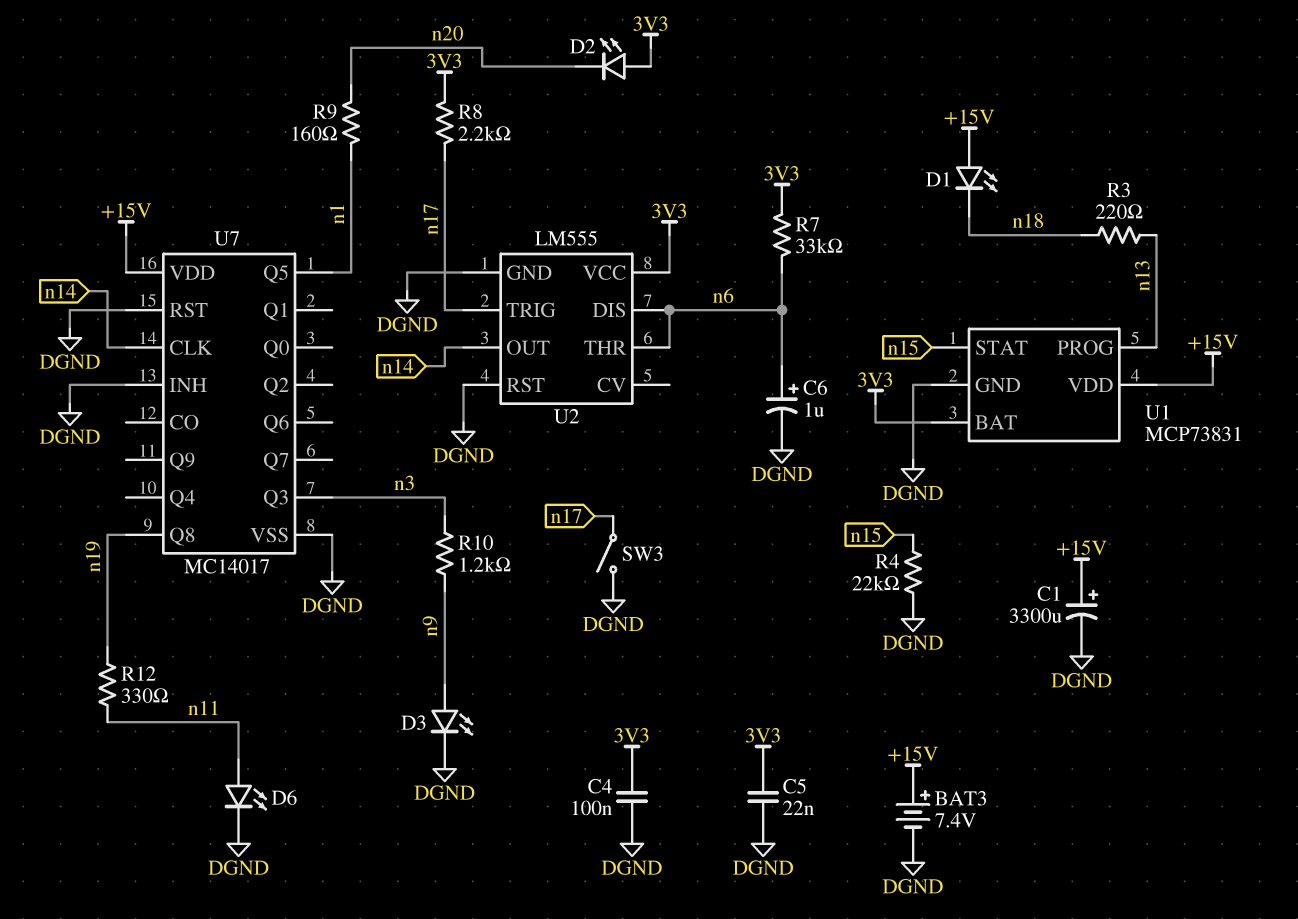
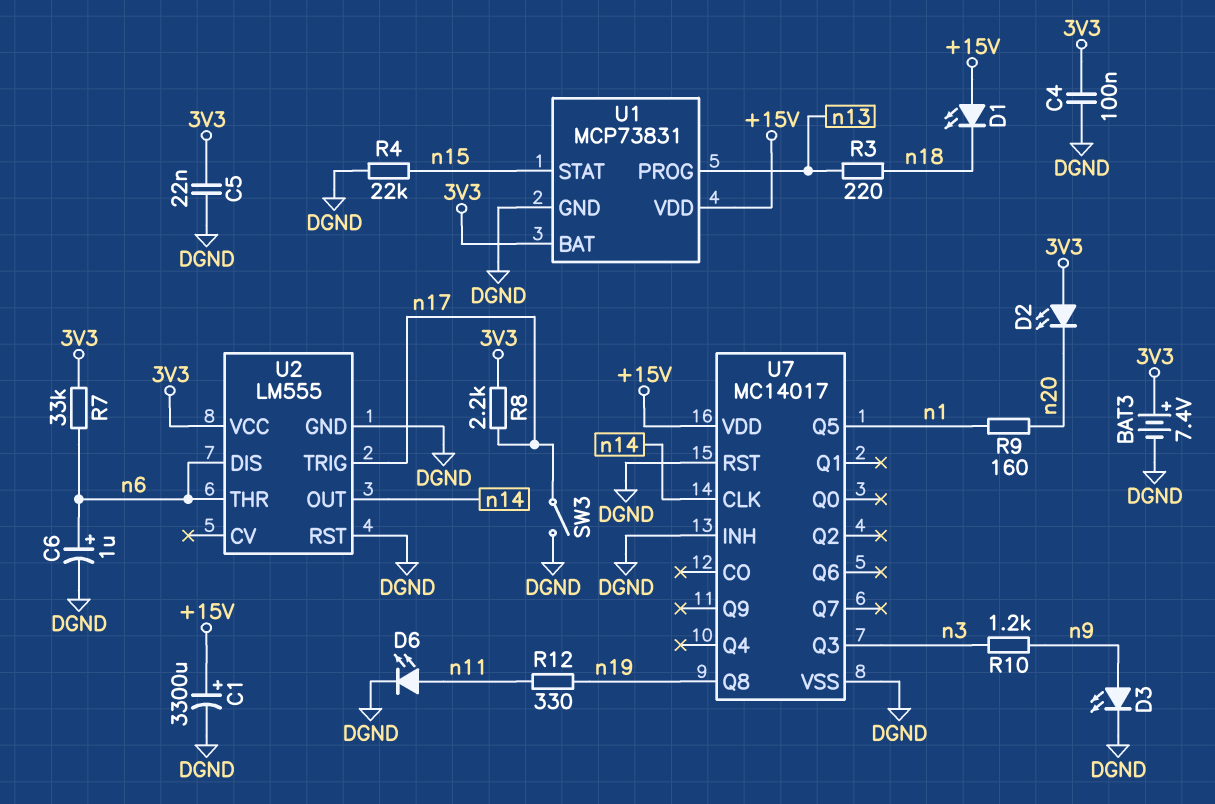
BAT3: 7.4V (plus +15V, minus DGND) -> 7.4V (plus 3V3, minus DGND)

